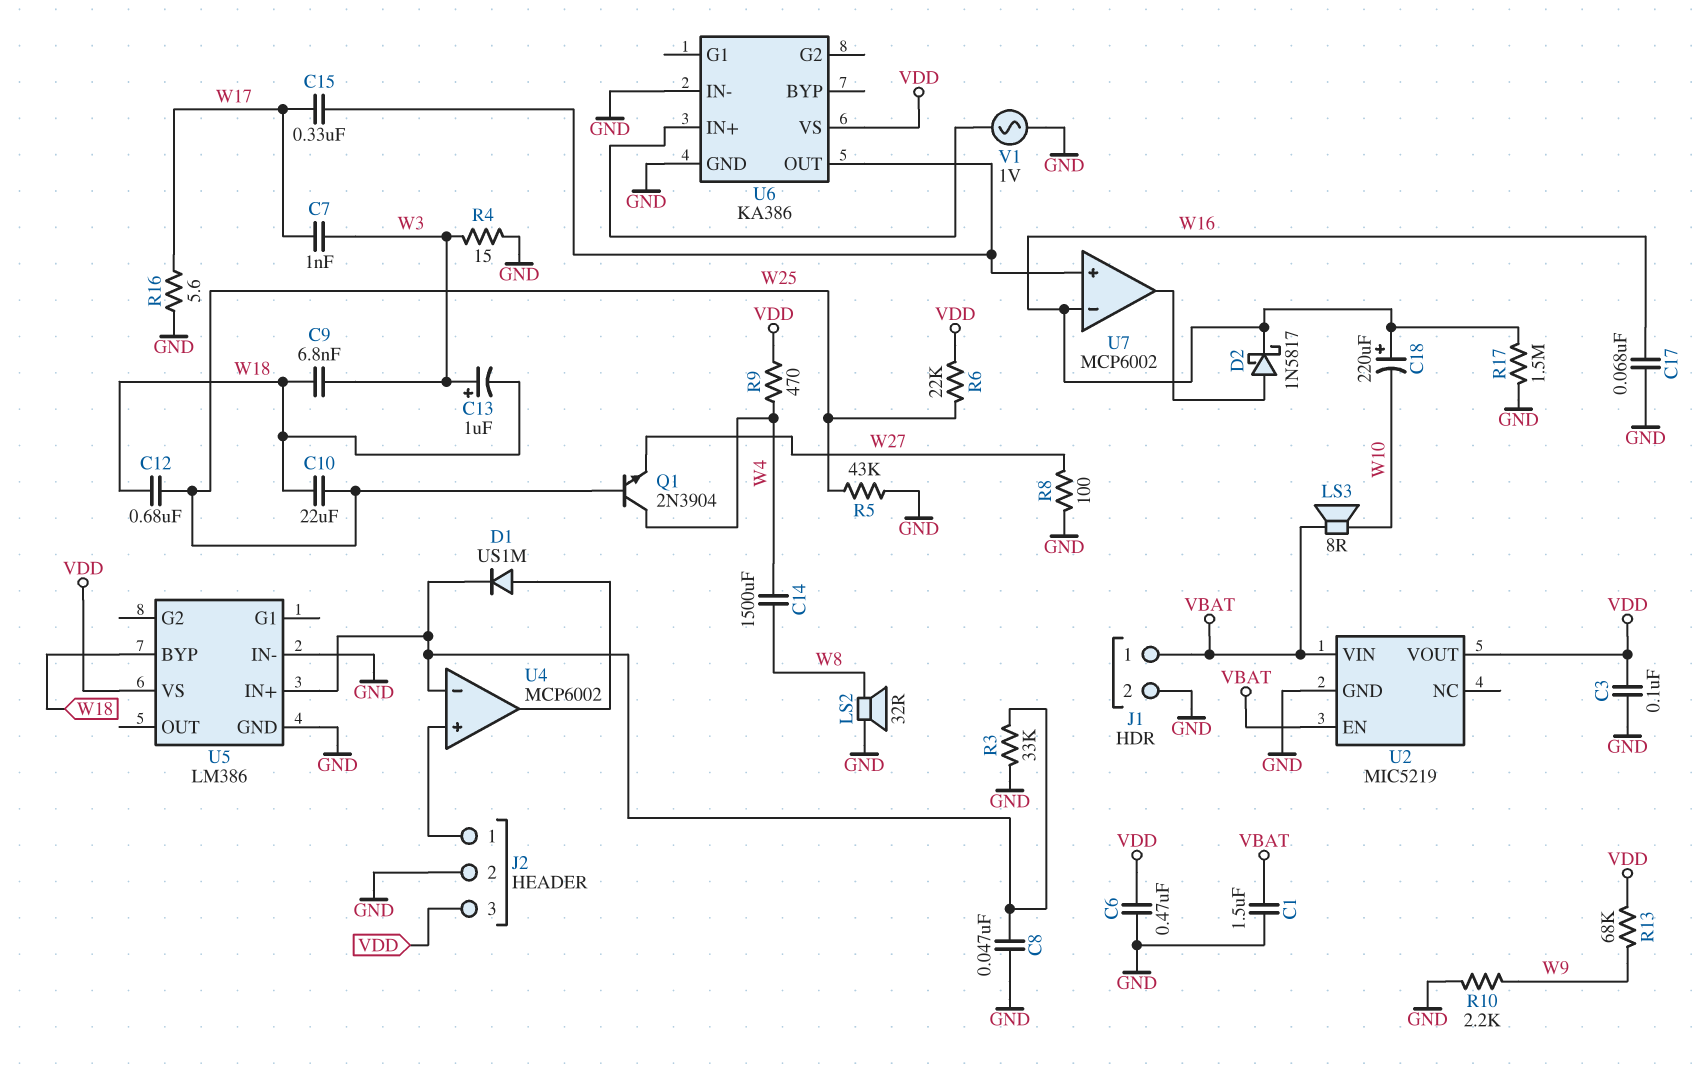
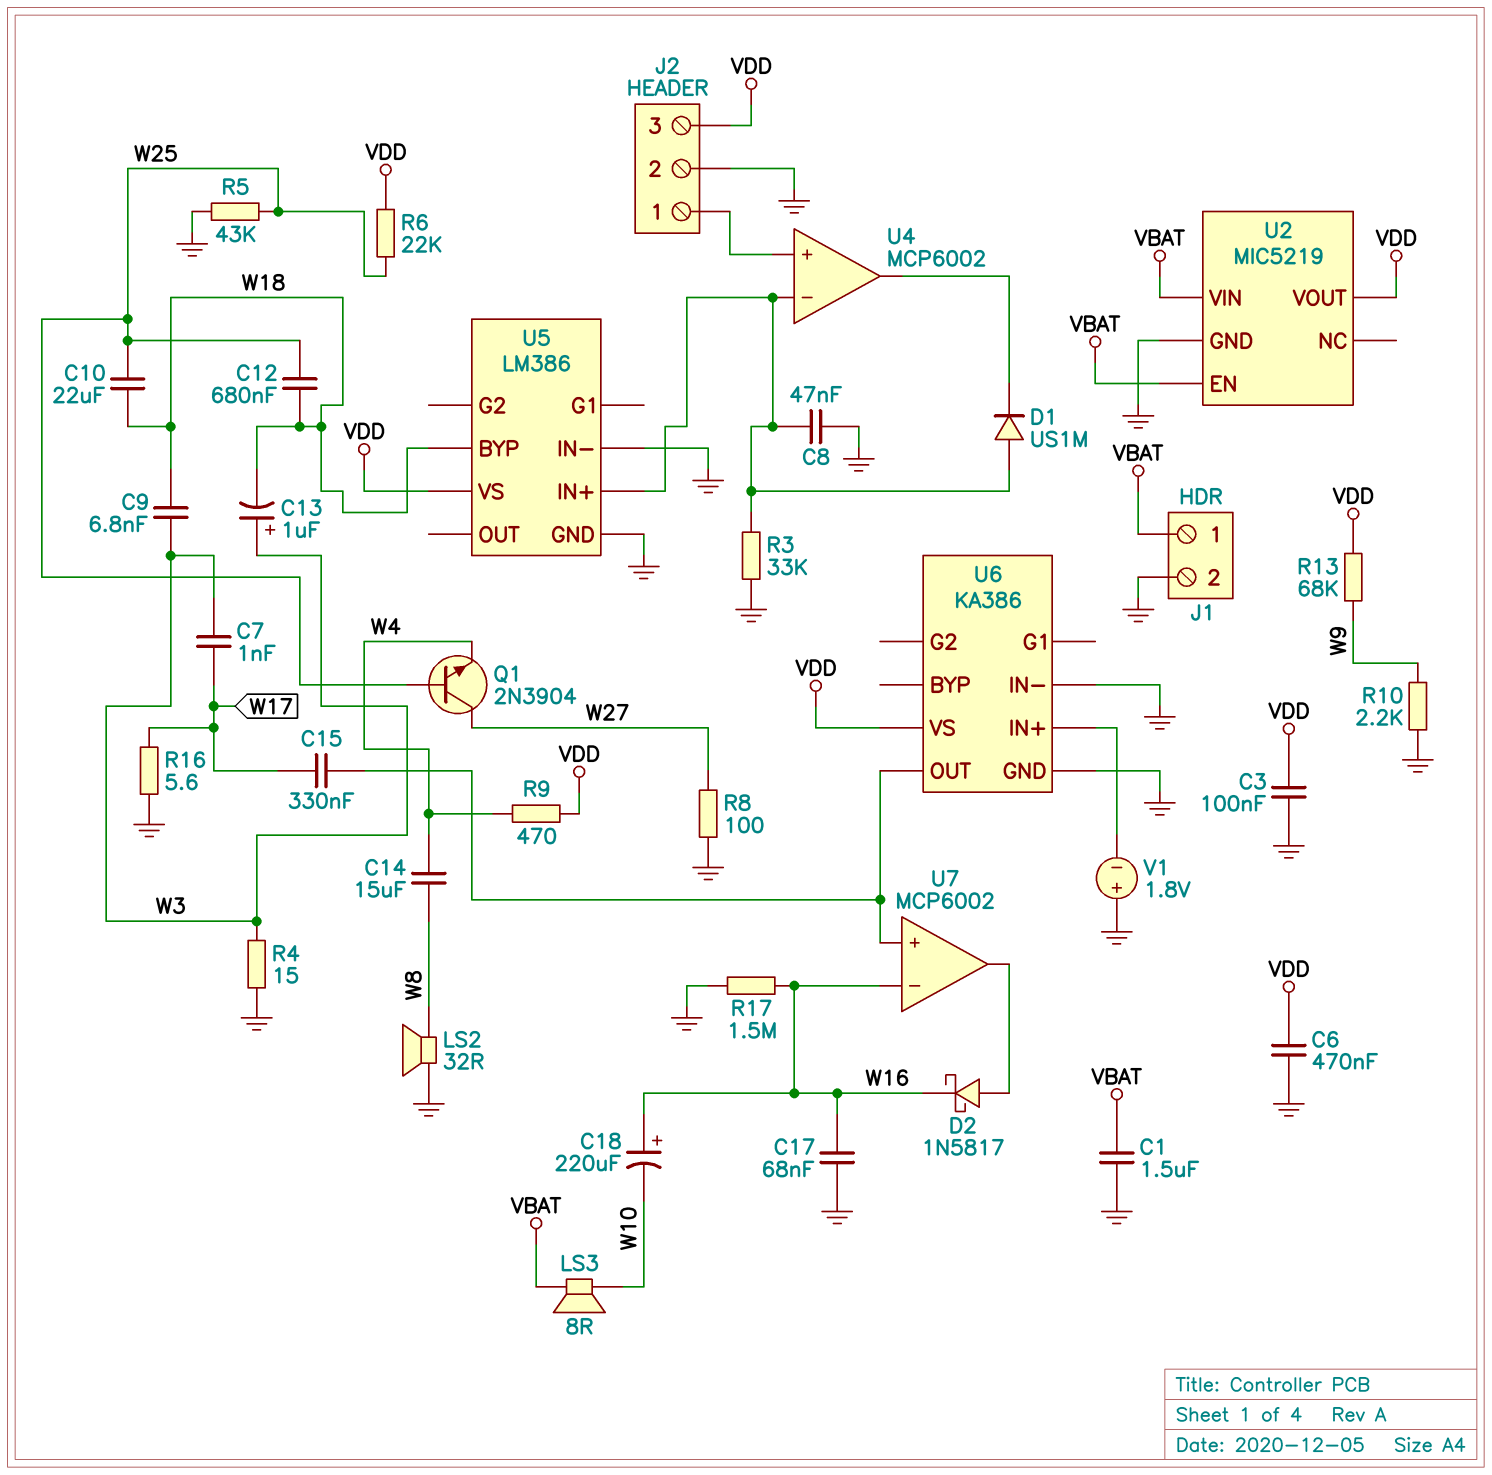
C14: 1500uF (W4, W8) -> 15uF (W4, W8)
D1: diode US1M (A U4/out, K U4/in-) -> diode US1M (A U4/in-, K U4/out)
Q1: NPN 2N3904 (B W25, C W4, E W27) -> NPN 2N3904 (B W25, C W27, E W4)
V1: AC 1V (GND, U6/IN+) -> 1.8V (plus GND, minus U6/IN+)

